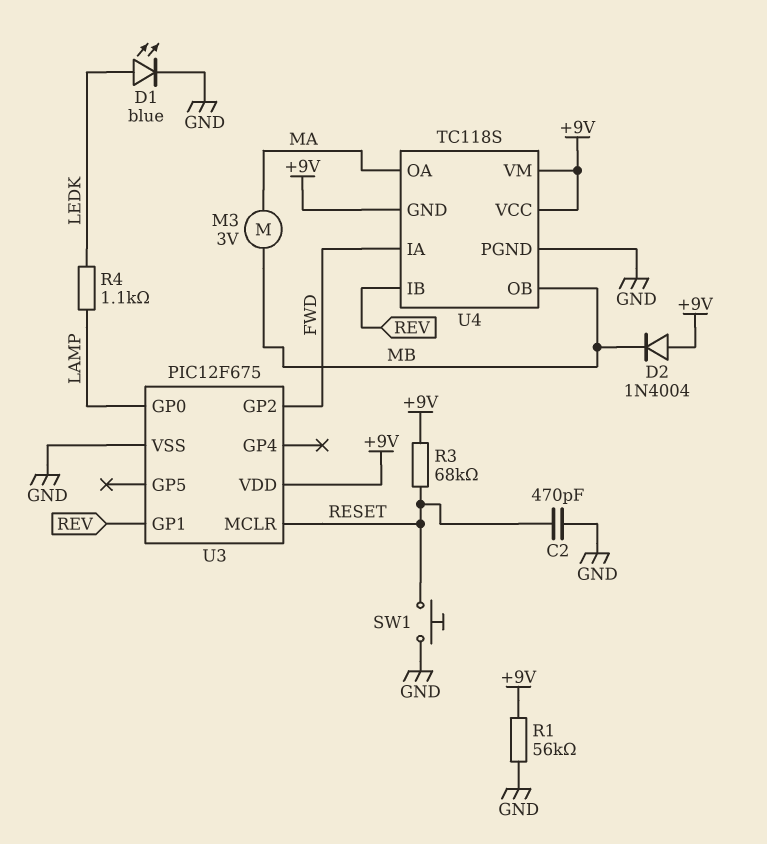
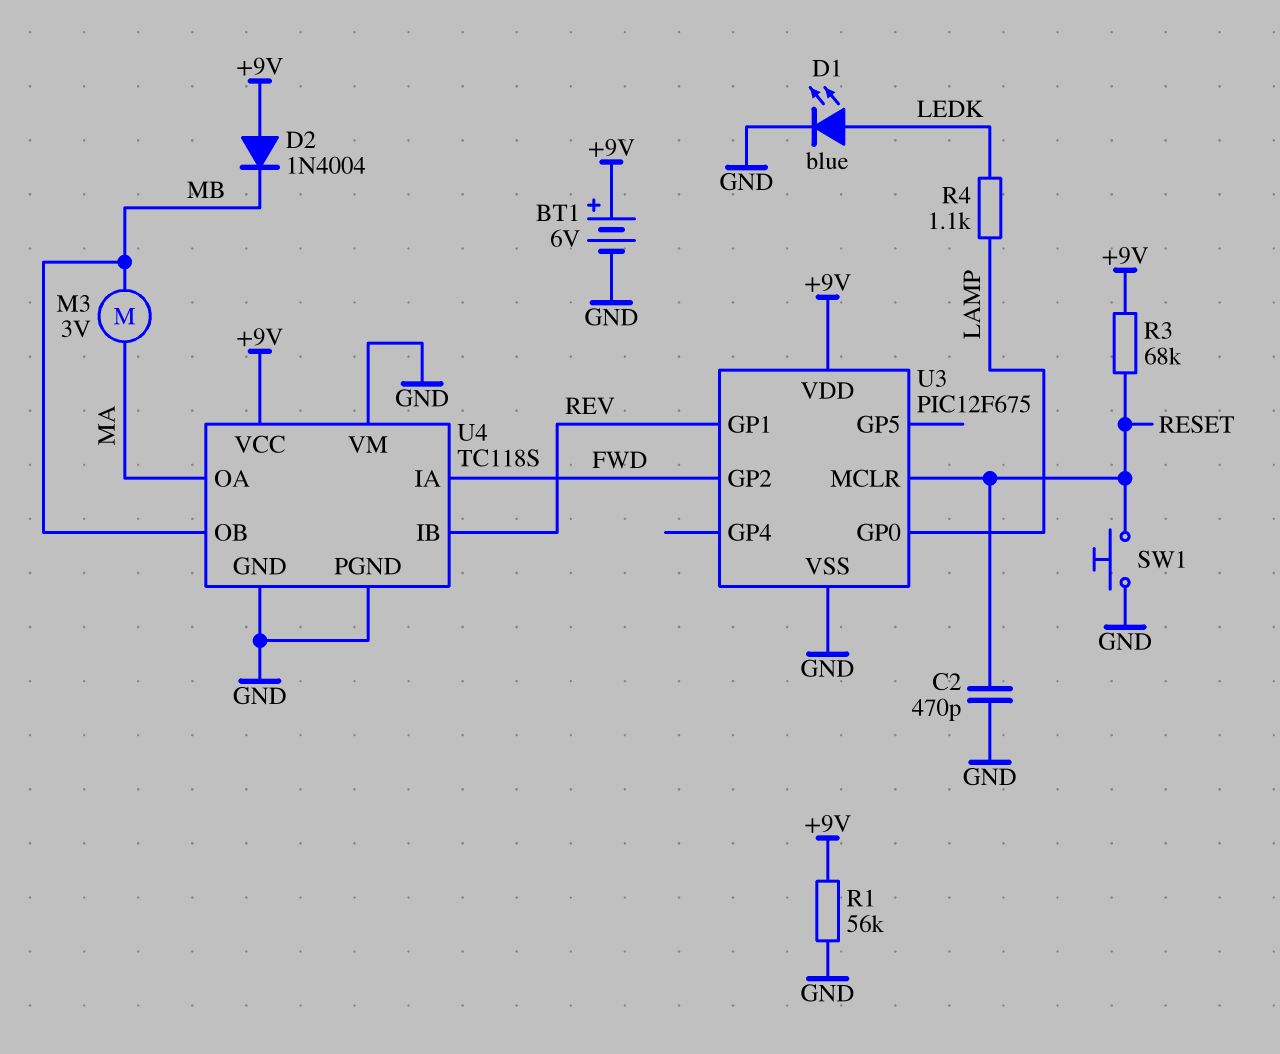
BT1: none -> 6V (plus +9V, minus GND)
U4 pin GND: +9V -> GND
U4 pin VM: +9V -> GND

